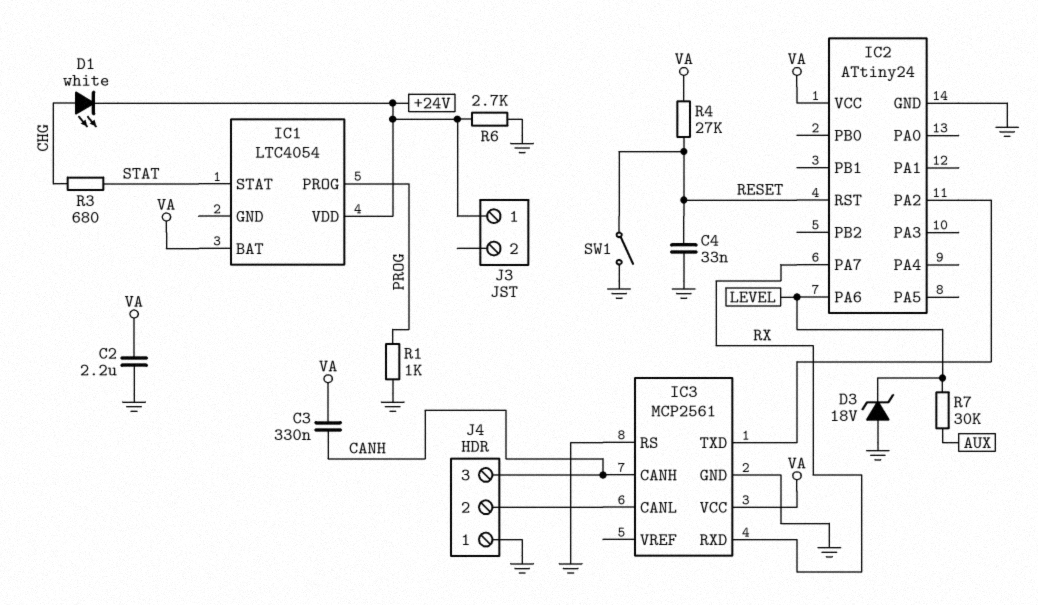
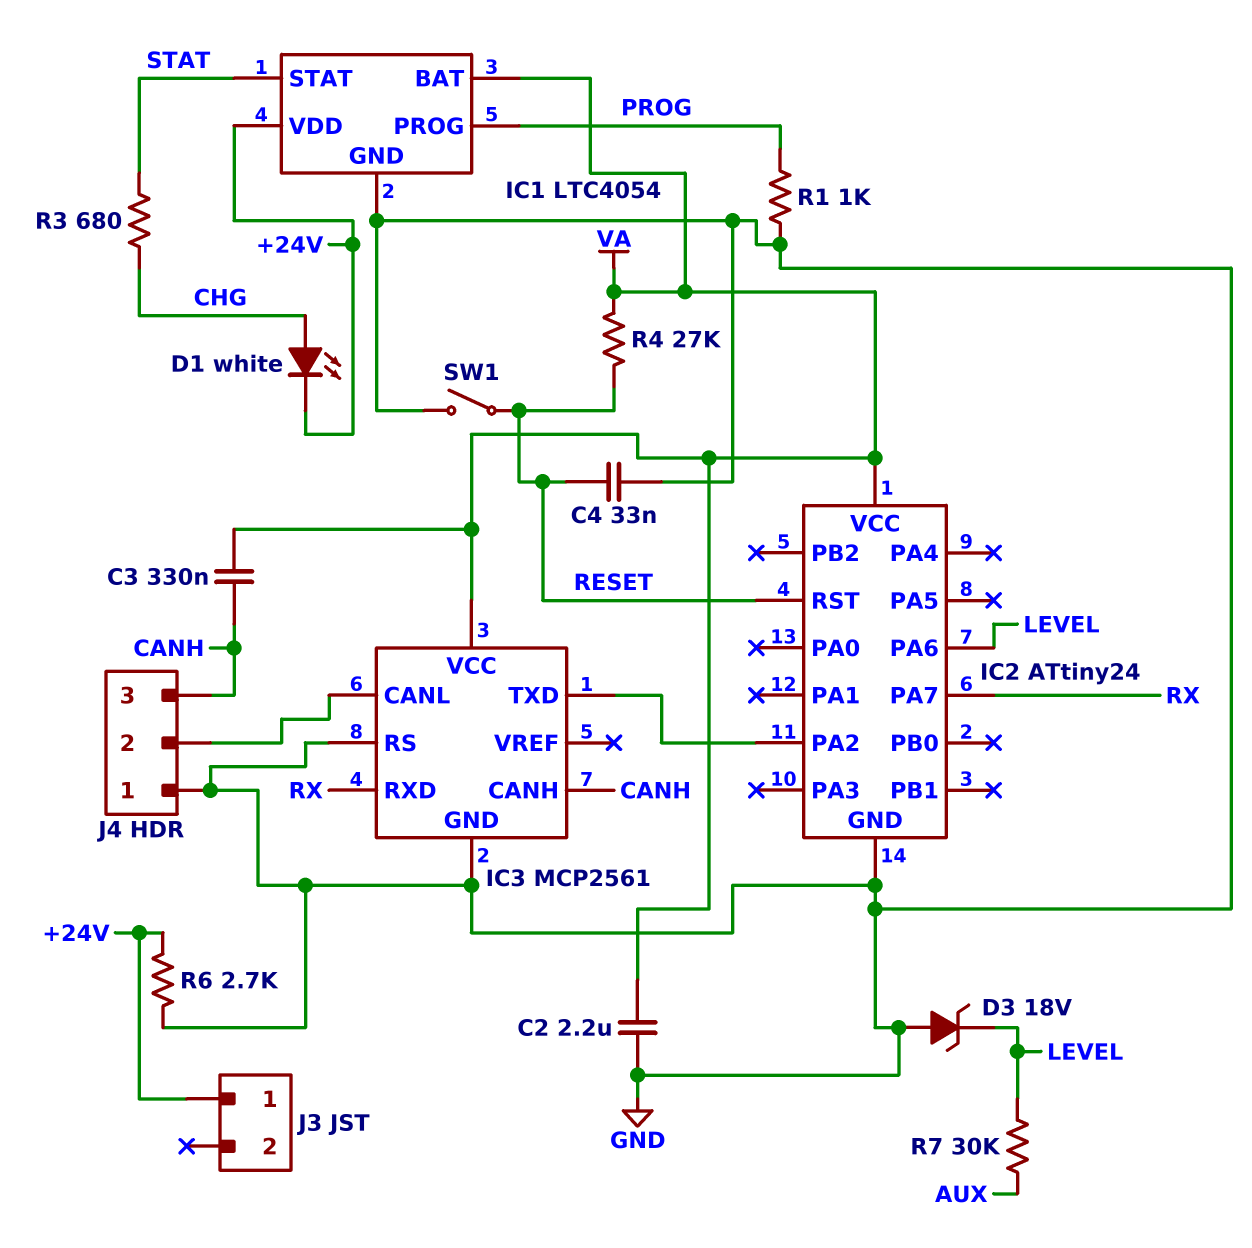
IC1 pin GND: none -> GND

